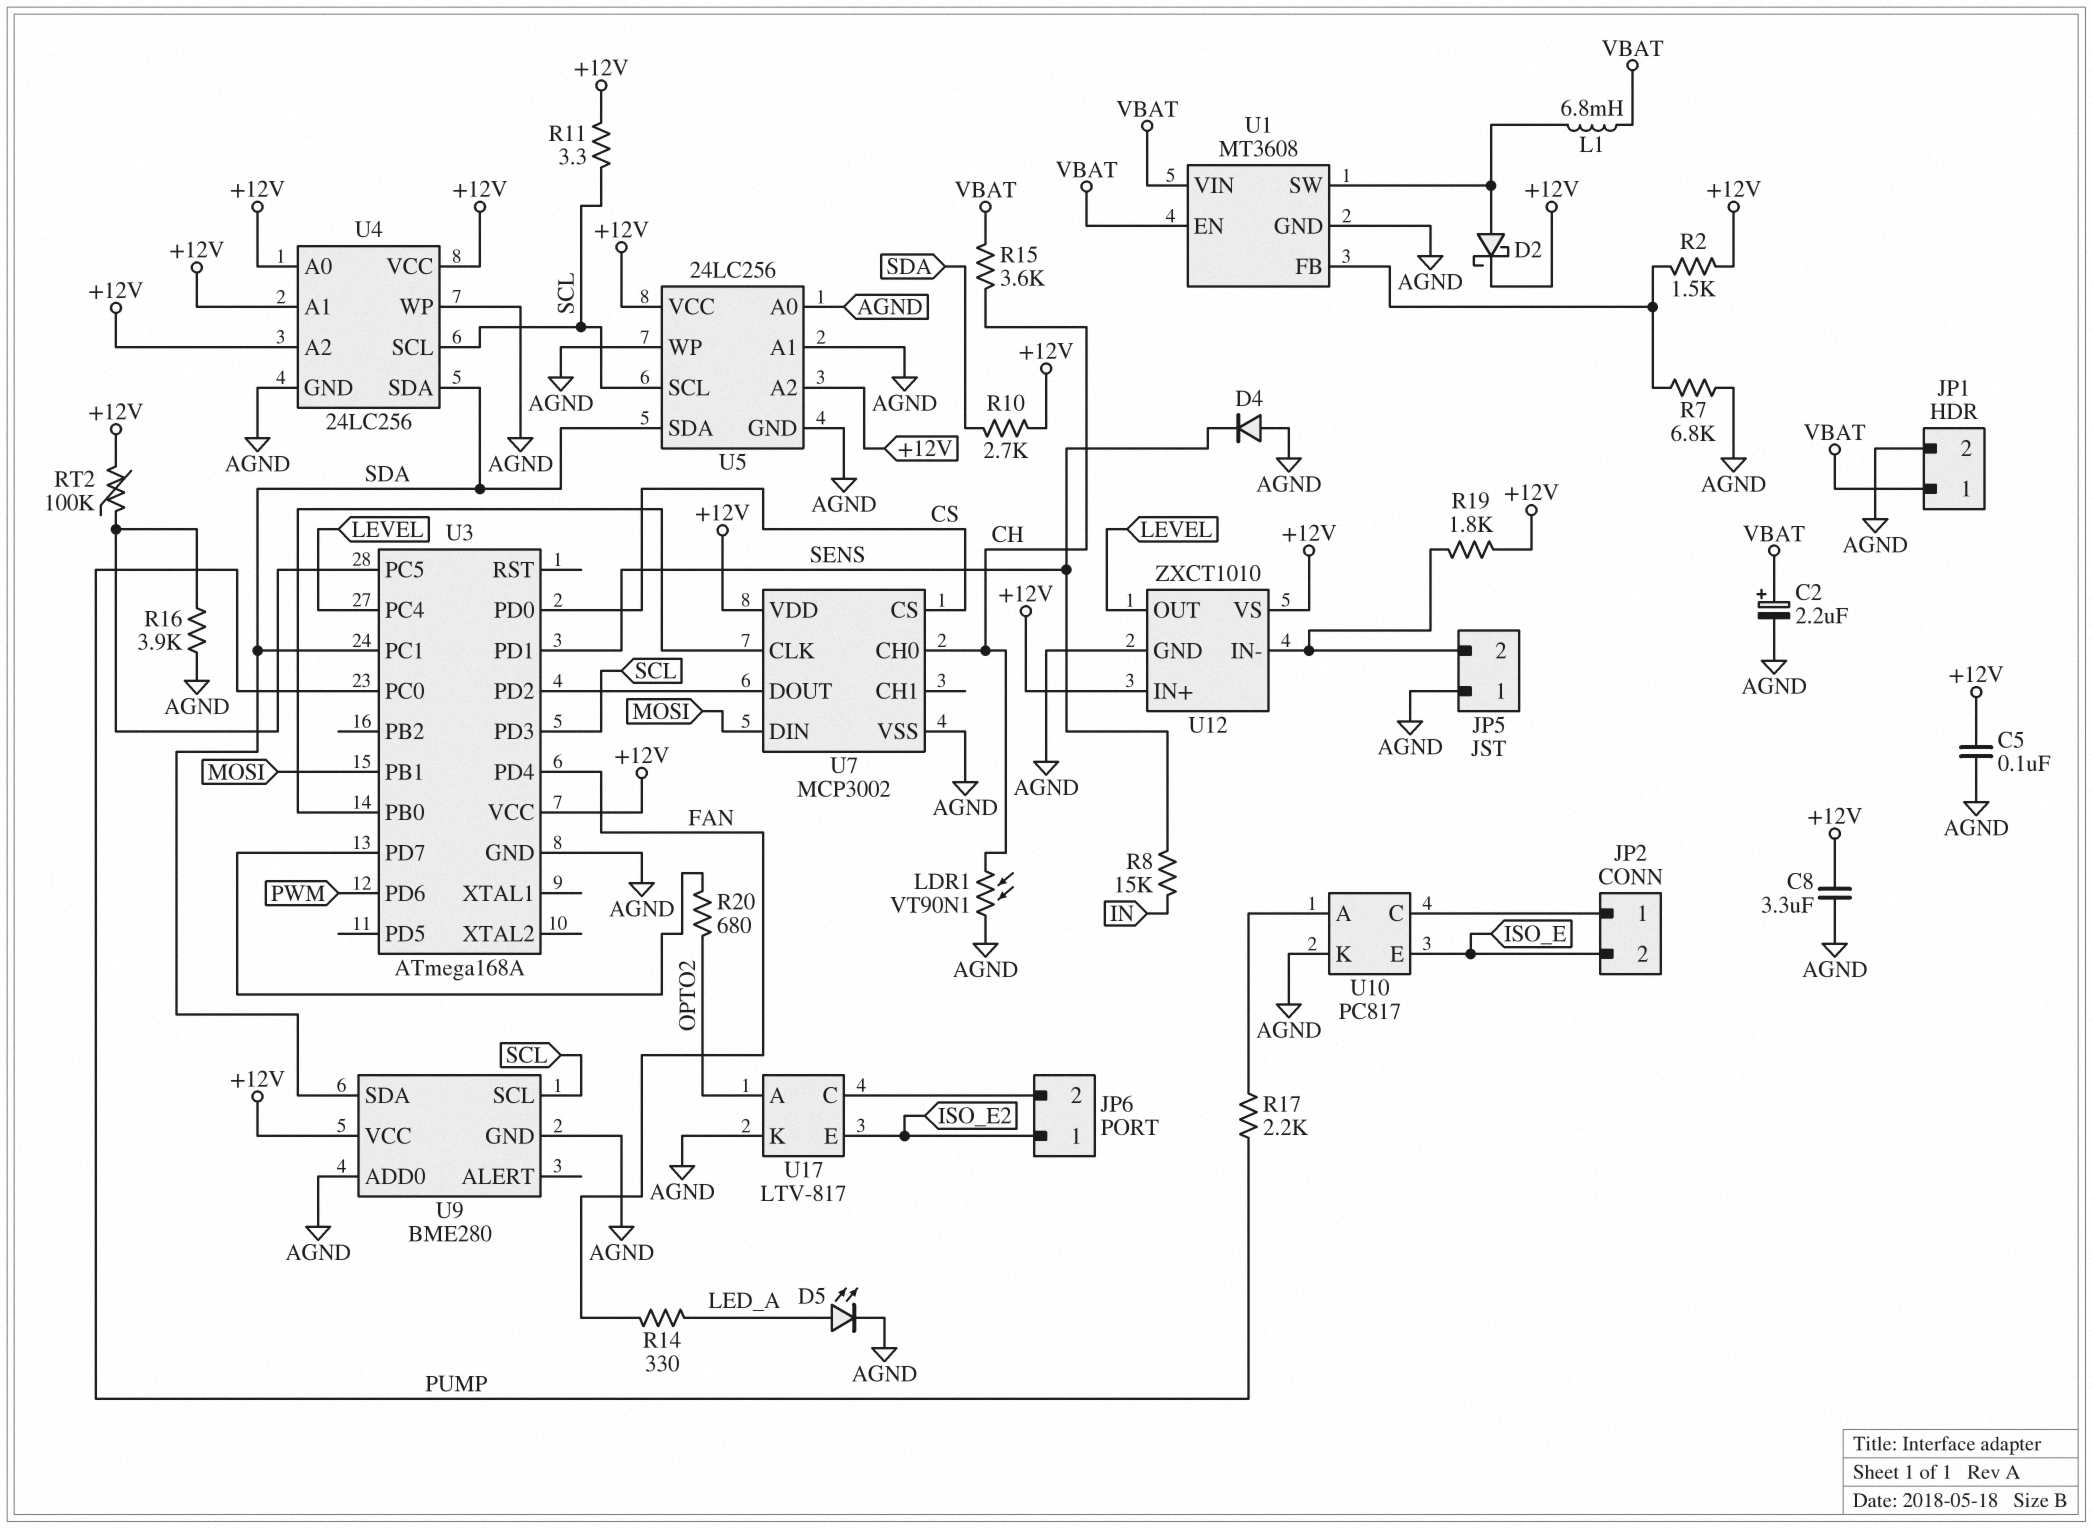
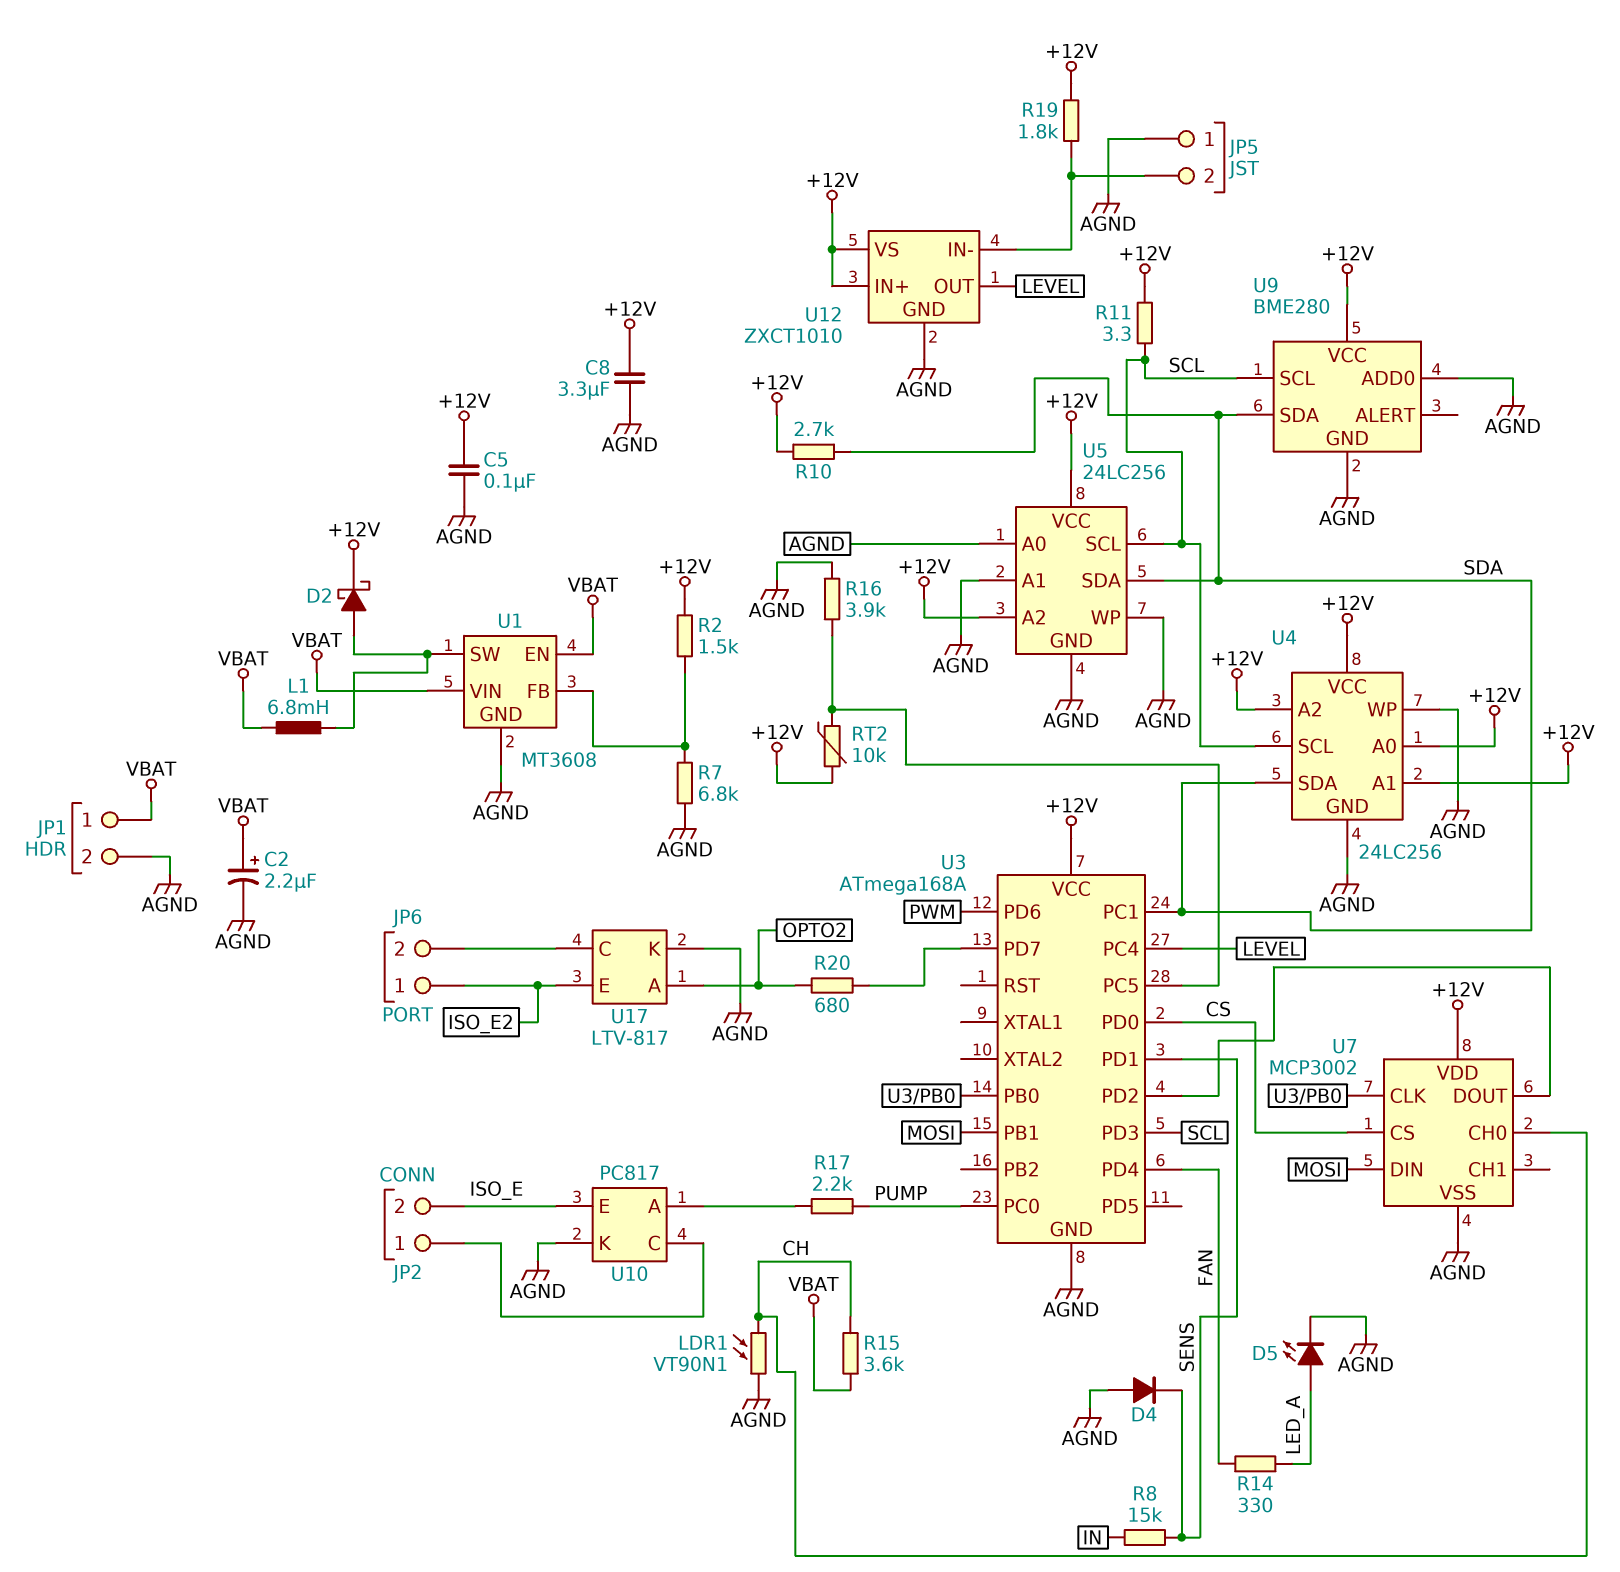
RT2: 100k (+12V, U3/PC5) -> 10k (+12V, U3/PC5)

